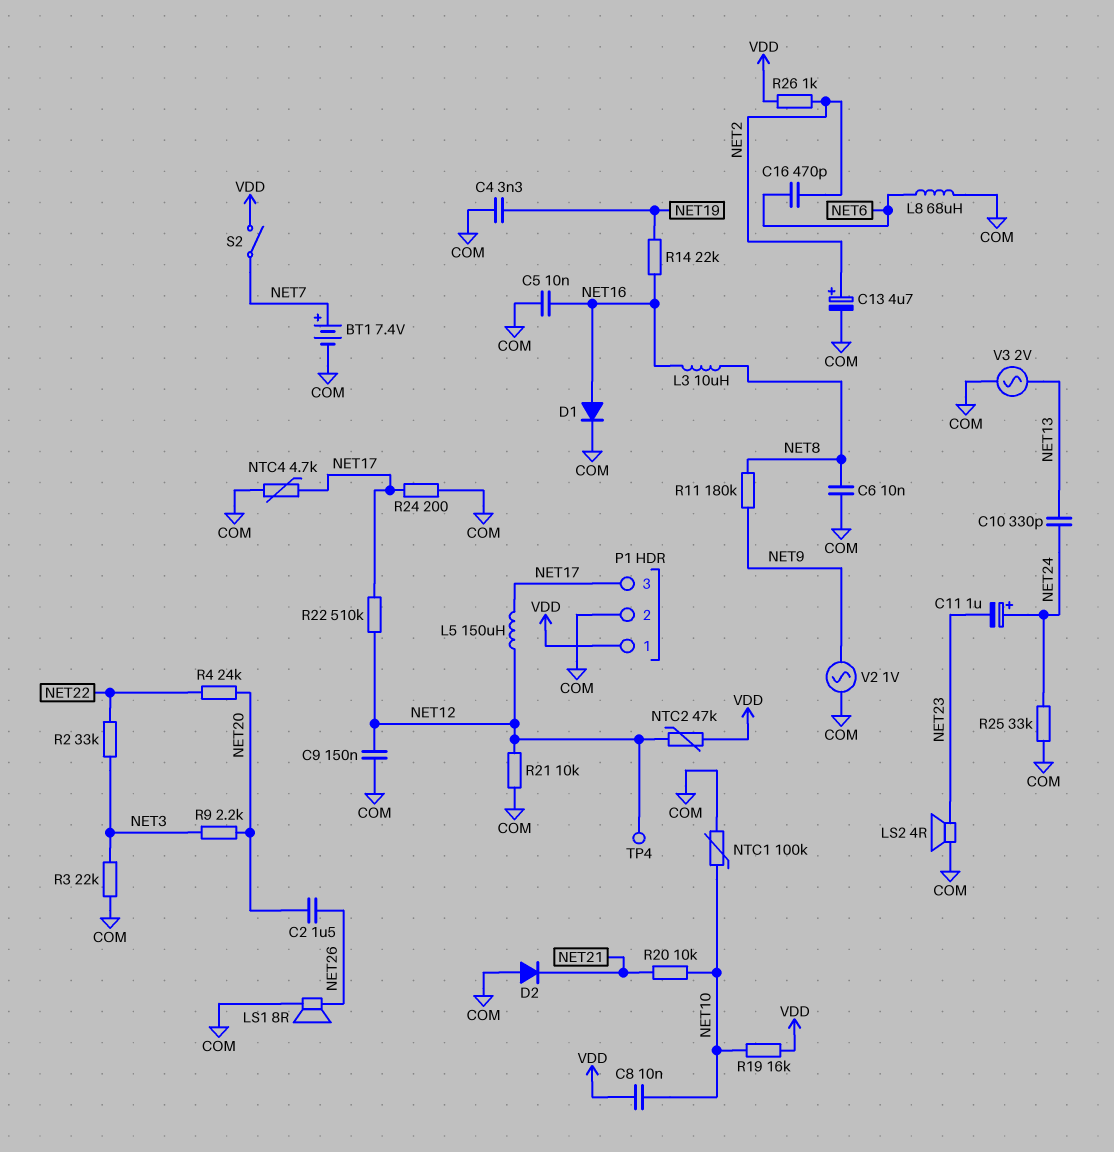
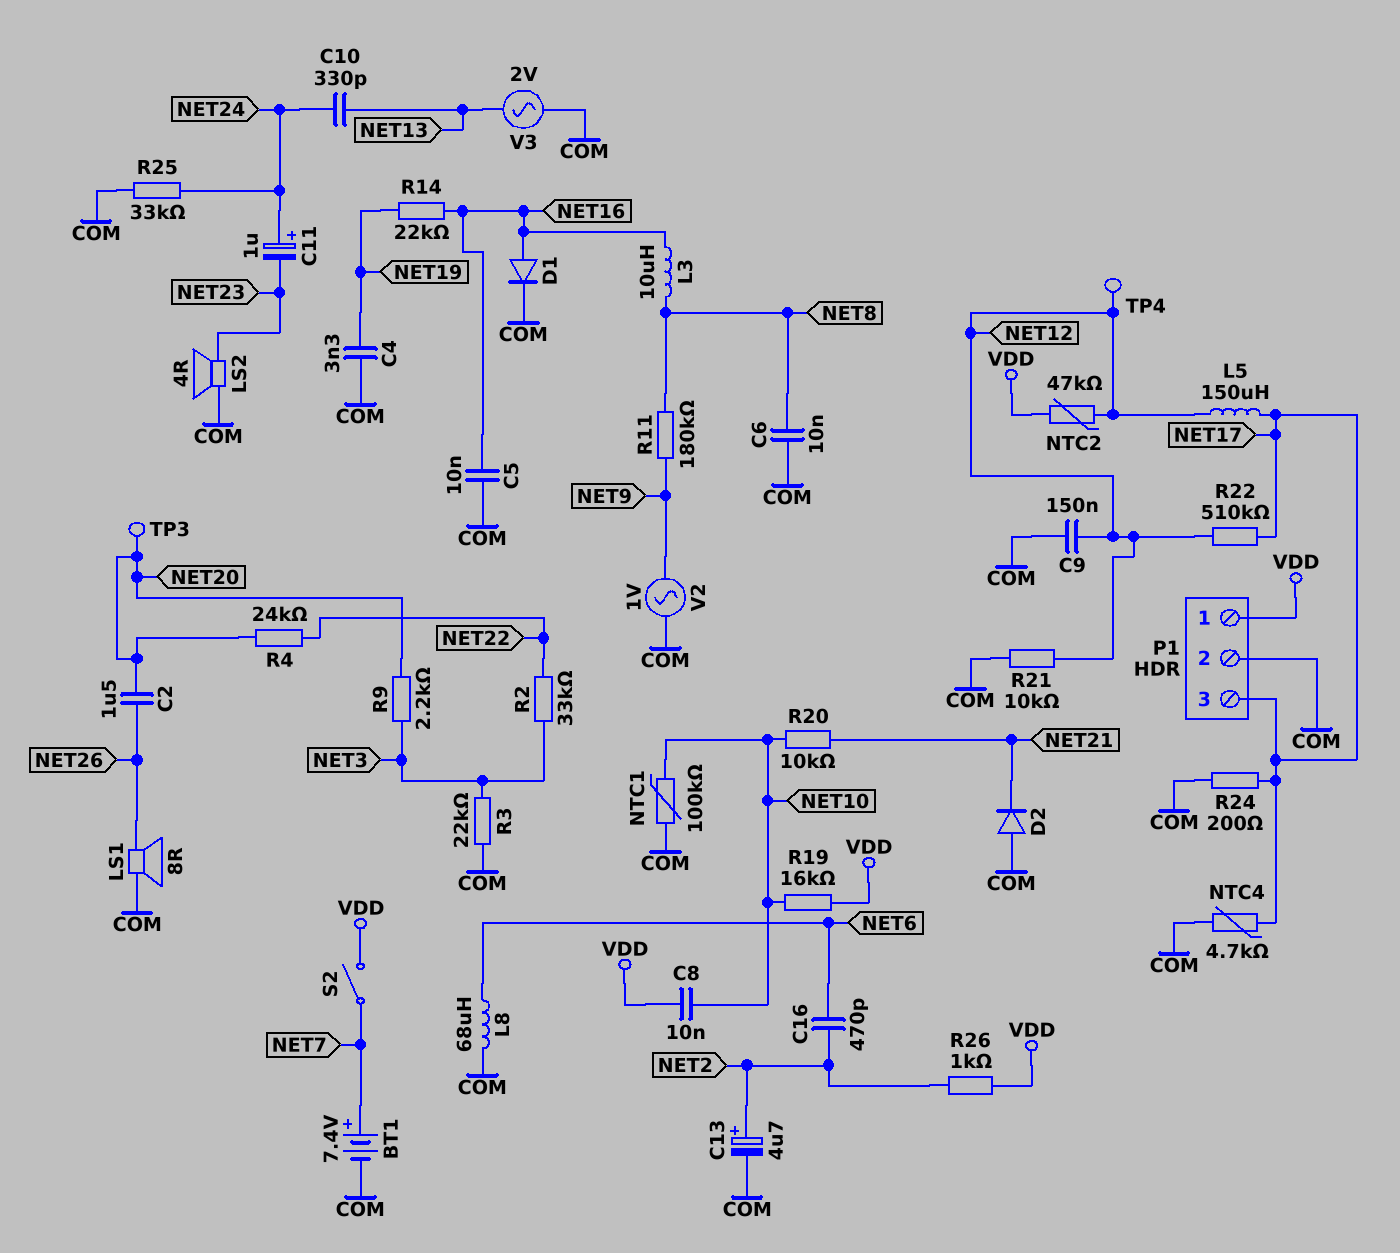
TP3: none -> test point (NET20)

